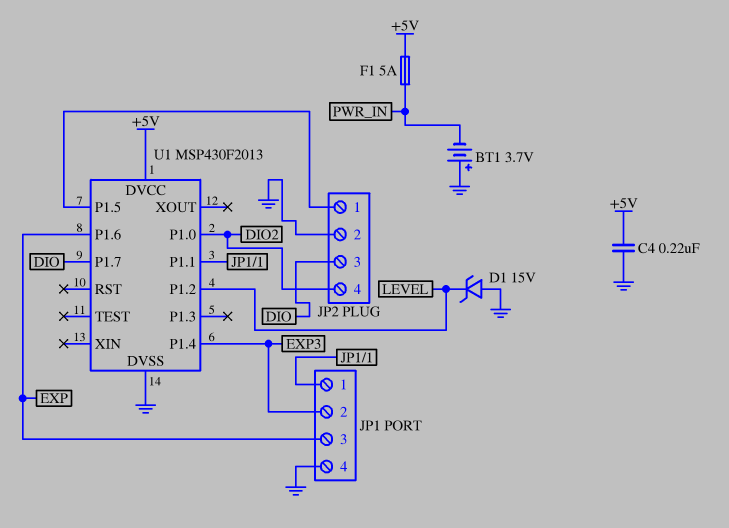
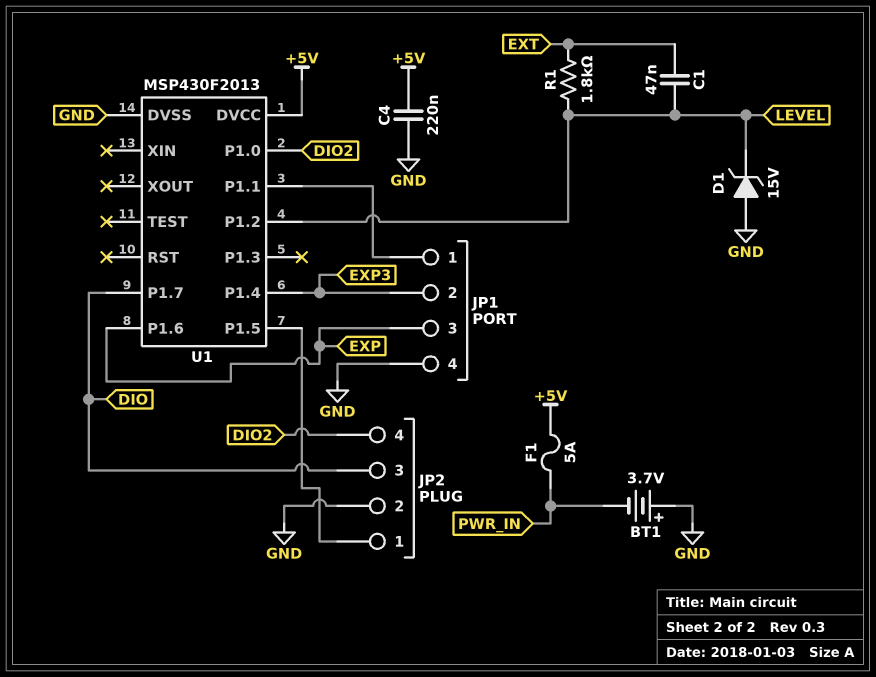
C1: none -> 47nF (EXT, LEVEL)
R1: none -> 1.8k (EXT, LEVEL)

